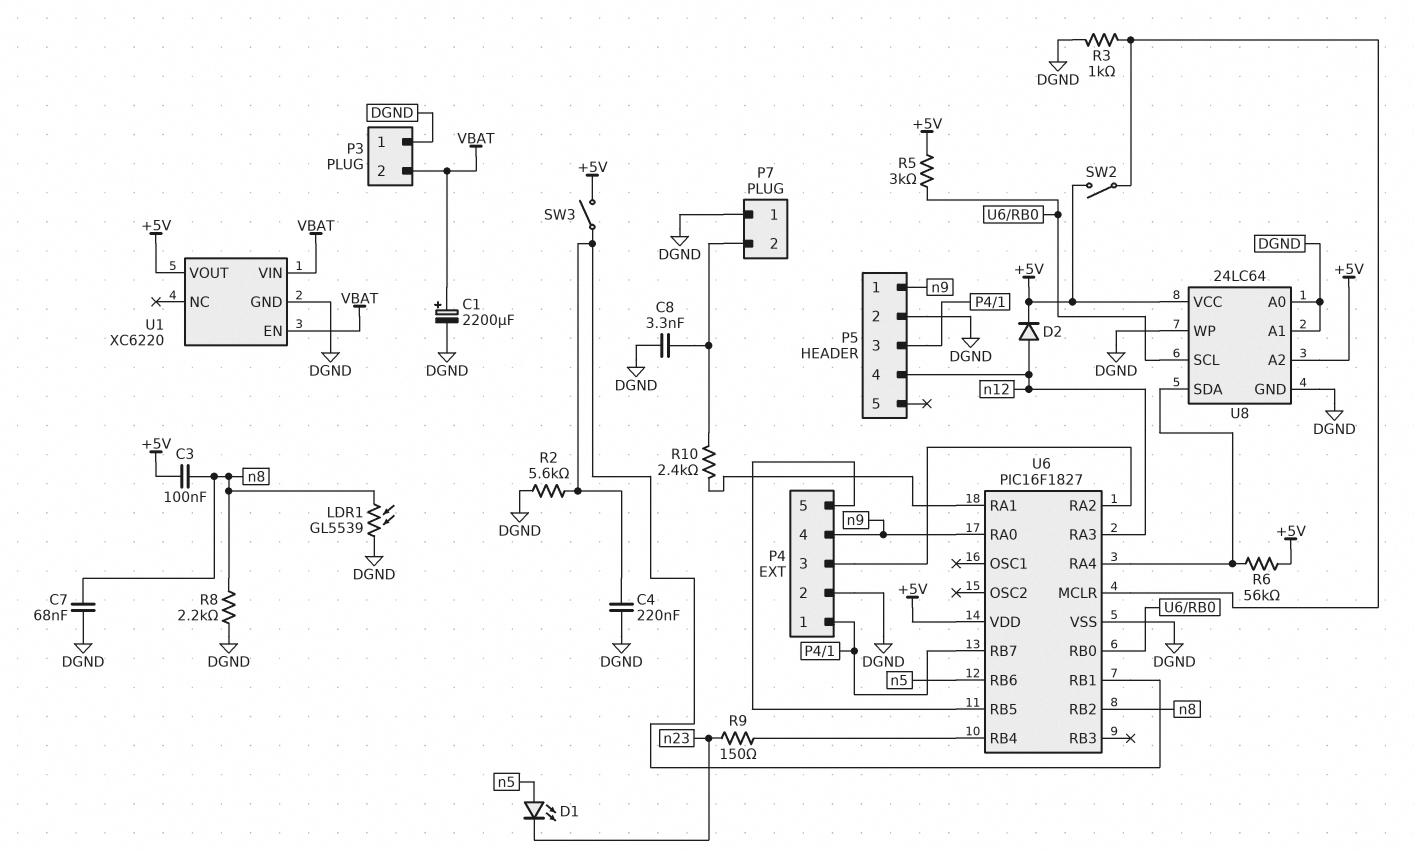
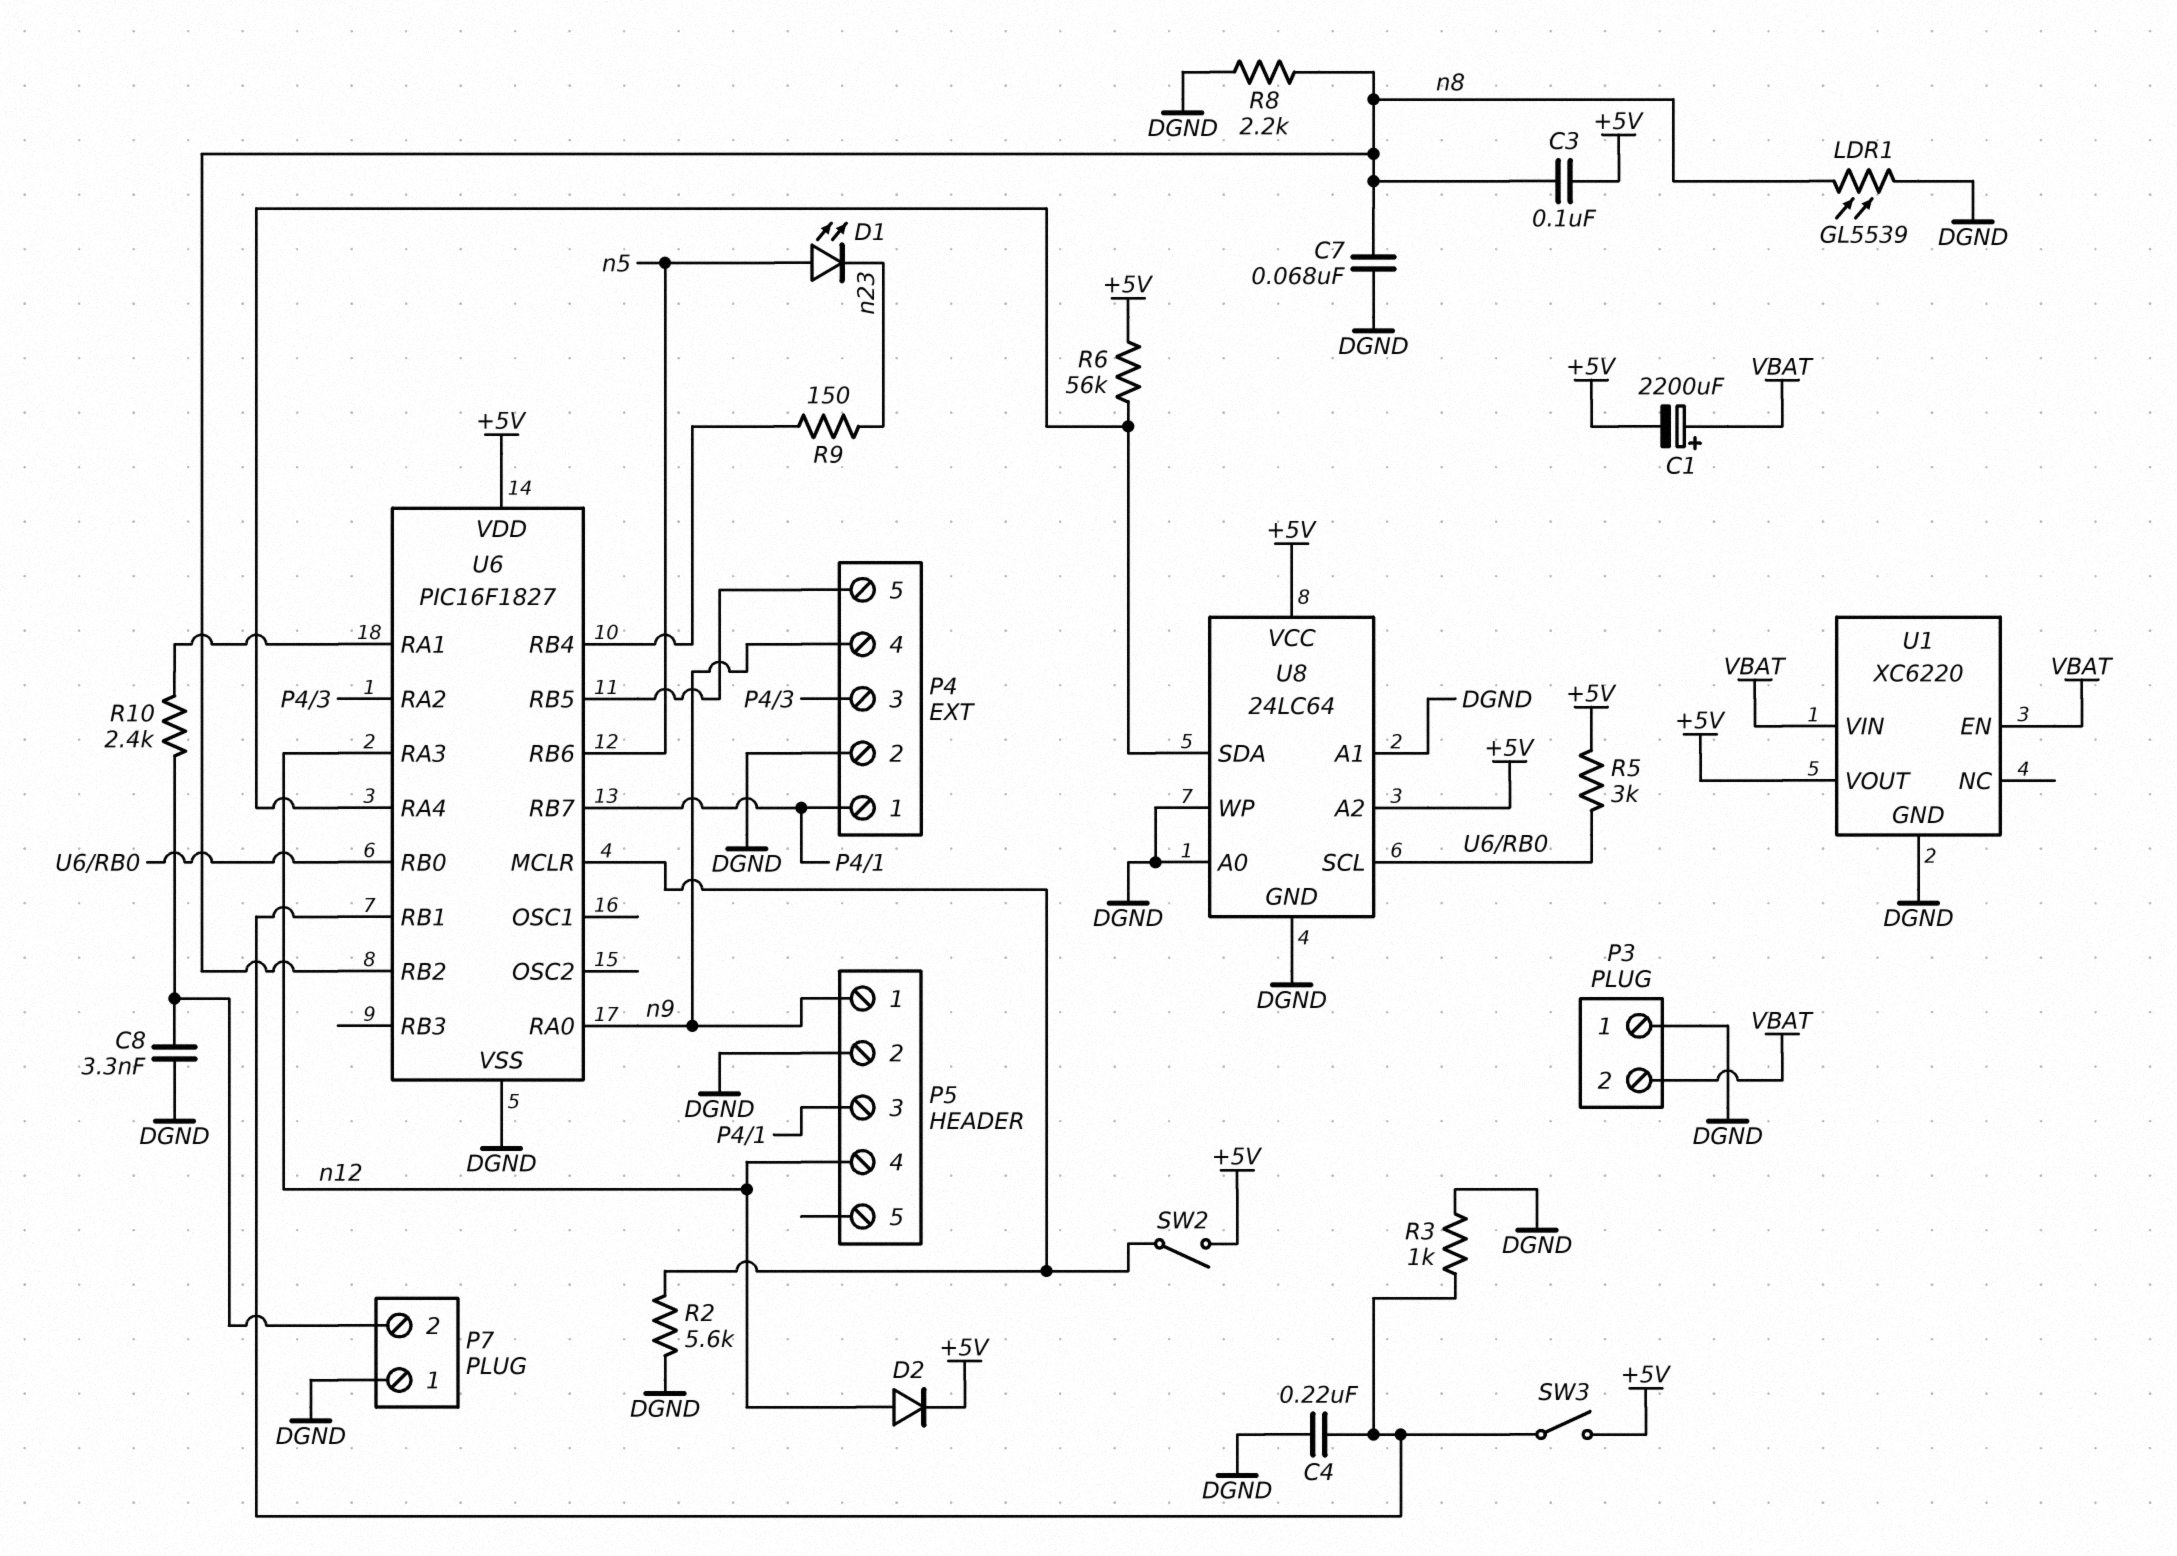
C1: 2200uF (plus VBAT, minus DGND) -> 2200uF (plus VBAT, minus +5V)
R2: 5.6k (DGND, U6/RB1) -> 5.6k (DGND, U6/MCLR)
R3: 1k (DGND, U6/MCLR) -> 1k (DGND, U6/RB1)

